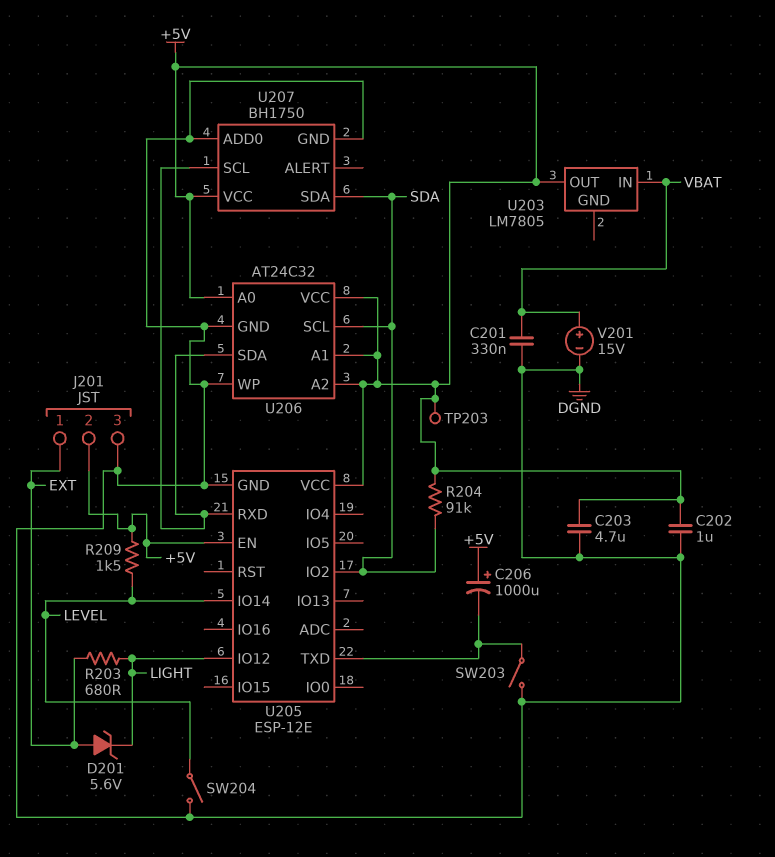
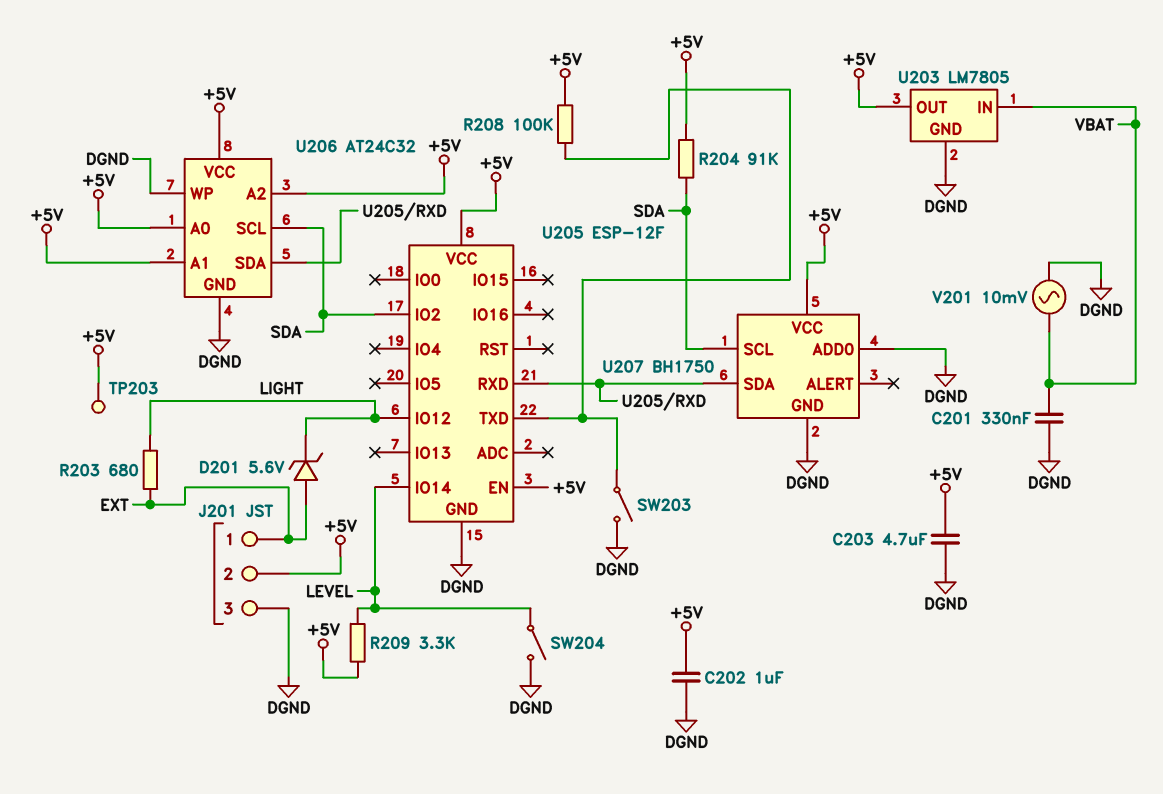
C206: 1000uF (plus +5V, minus U205/TXD) -> none
R208: none -> 100k (+5V, U205/TXD)
R209: 1.5k (+5V, LEVEL) -> 3.3k (+5V, LEVEL)
U203 pin GND: none -> DGND
U205: ESP-12E -> ESP-12F
U207 pin SCL: U205/RXD -> SDA
U207 pin SDA: SDA -> U205/RXD
V201: 15V (plus VBAT, minus DGND) -> AC 10mV (DGND, VBAT)

